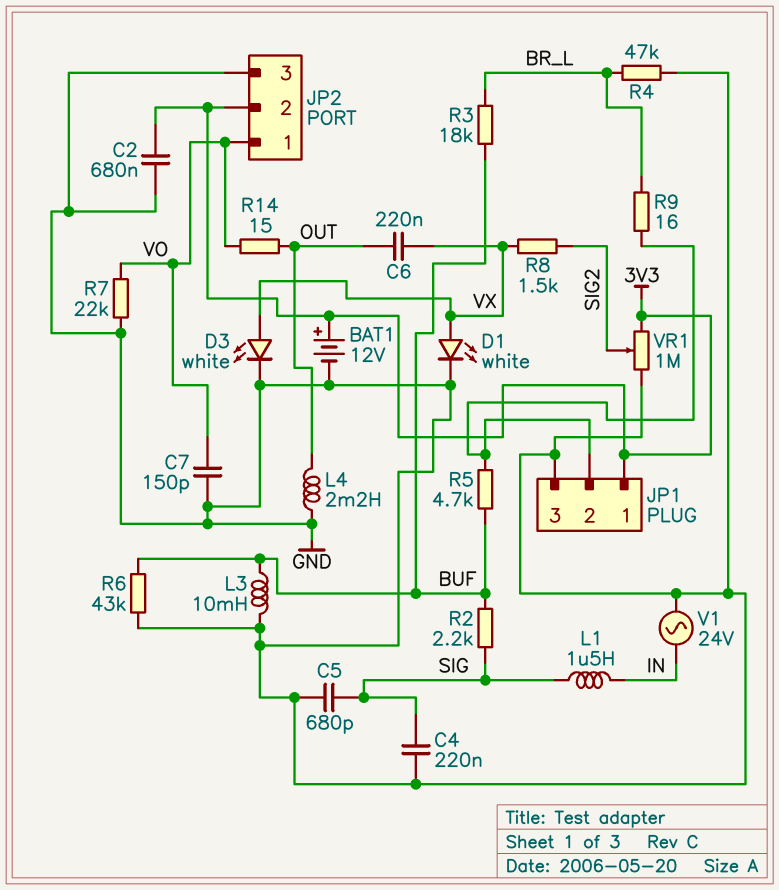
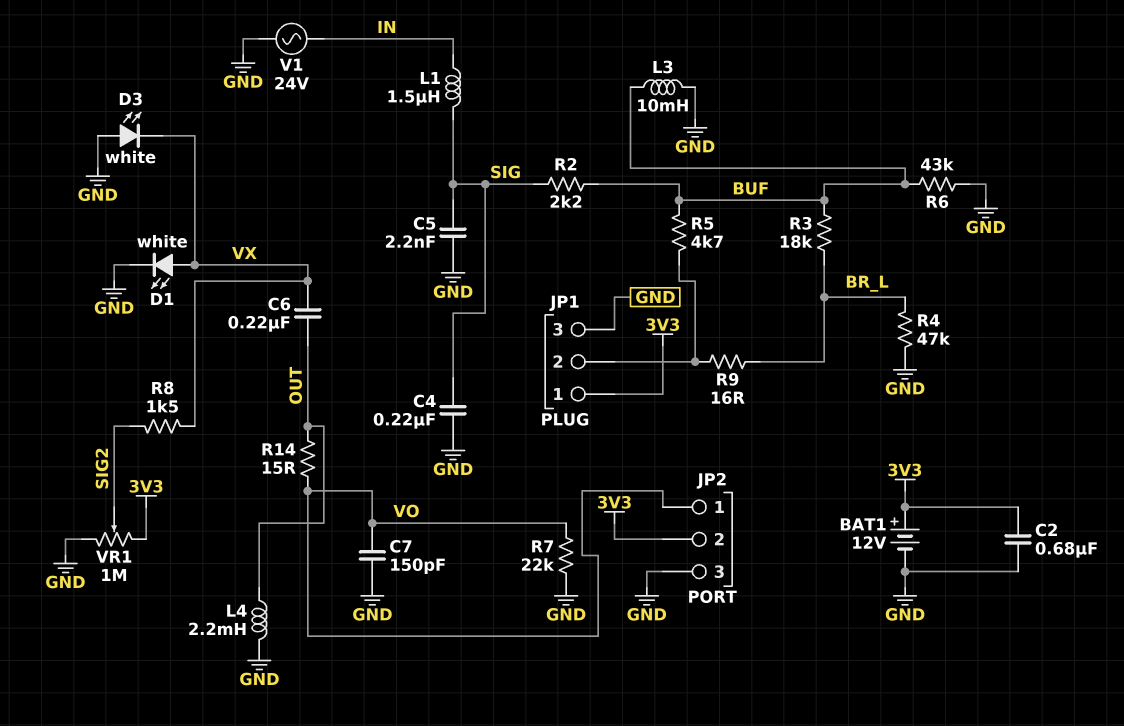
C5: 680pF (GND, SIG) -> 2.2nF (GND, SIG)
D3: LED white (A VX, K GND) -> LED white (A GND, K VX)

